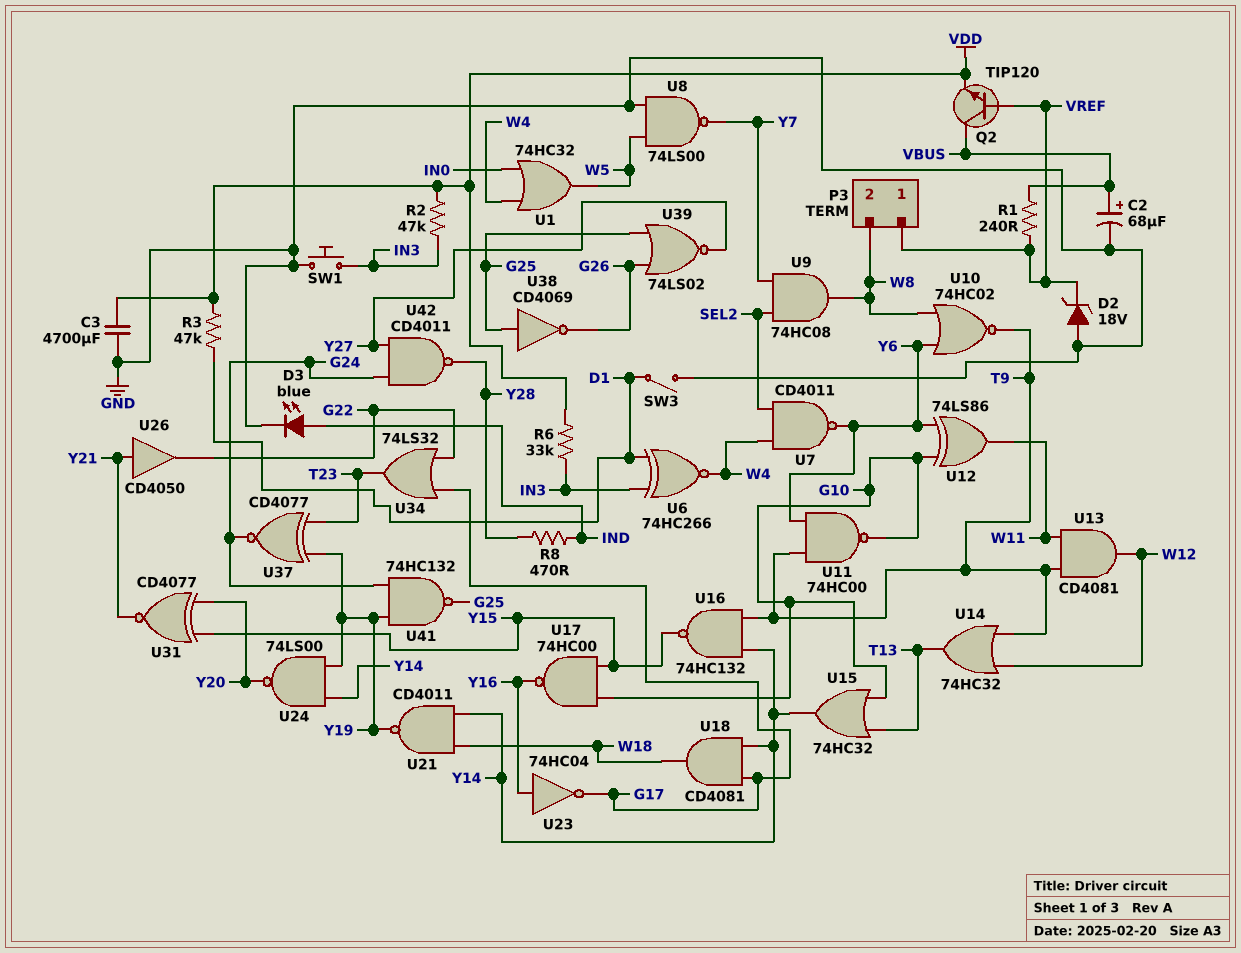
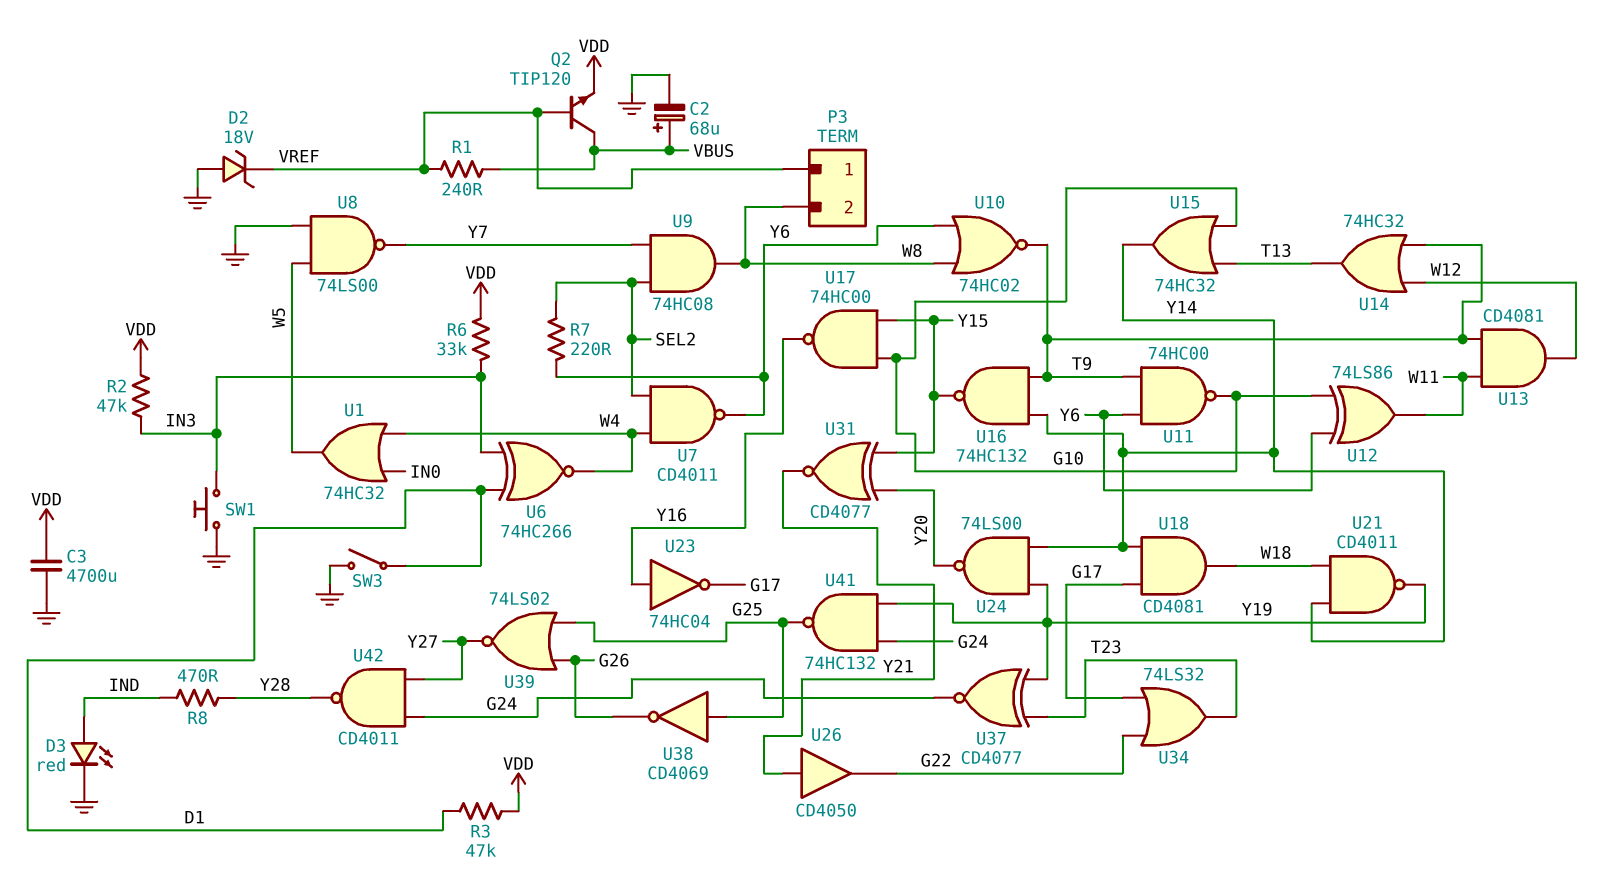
D3: LED blue (A IND, K GND) -> LED red (A IND, K GND)
R7: none -> 220 (SEL2, Y6)

